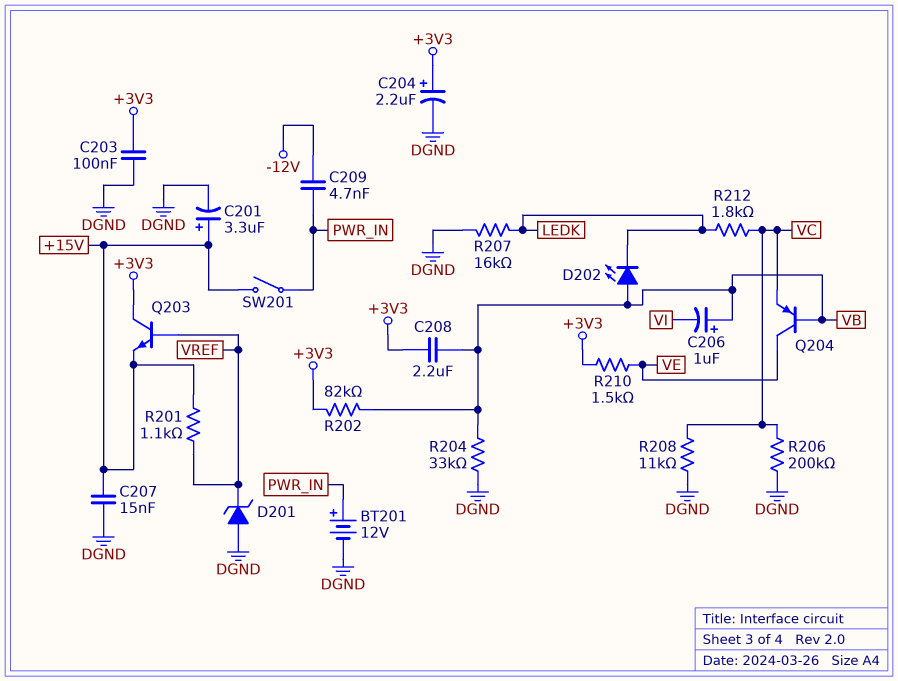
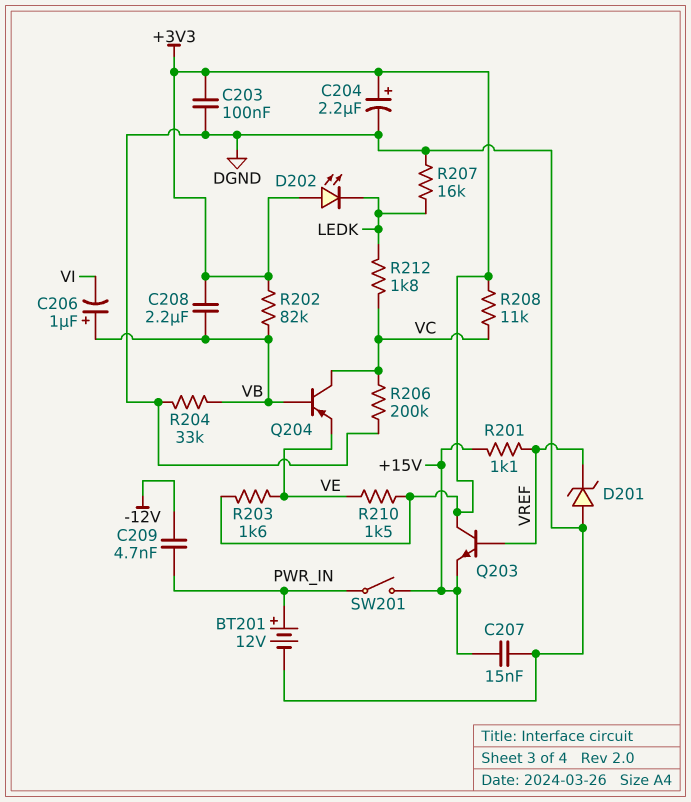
C201: 3.3uF (plus +15V, minus DGND) -> none
D202: LED (A VB, K LEDK) -> LED (A +3V3, K LEDK)
Q204: PNP (B VB, C VE, E VC) -> PNP (B VB, C VC, E VE)
R203: none -> 1.6k (+3V3, VE)
R208: 11k (DGND, VC) -> 11k (+3V3, VC)

